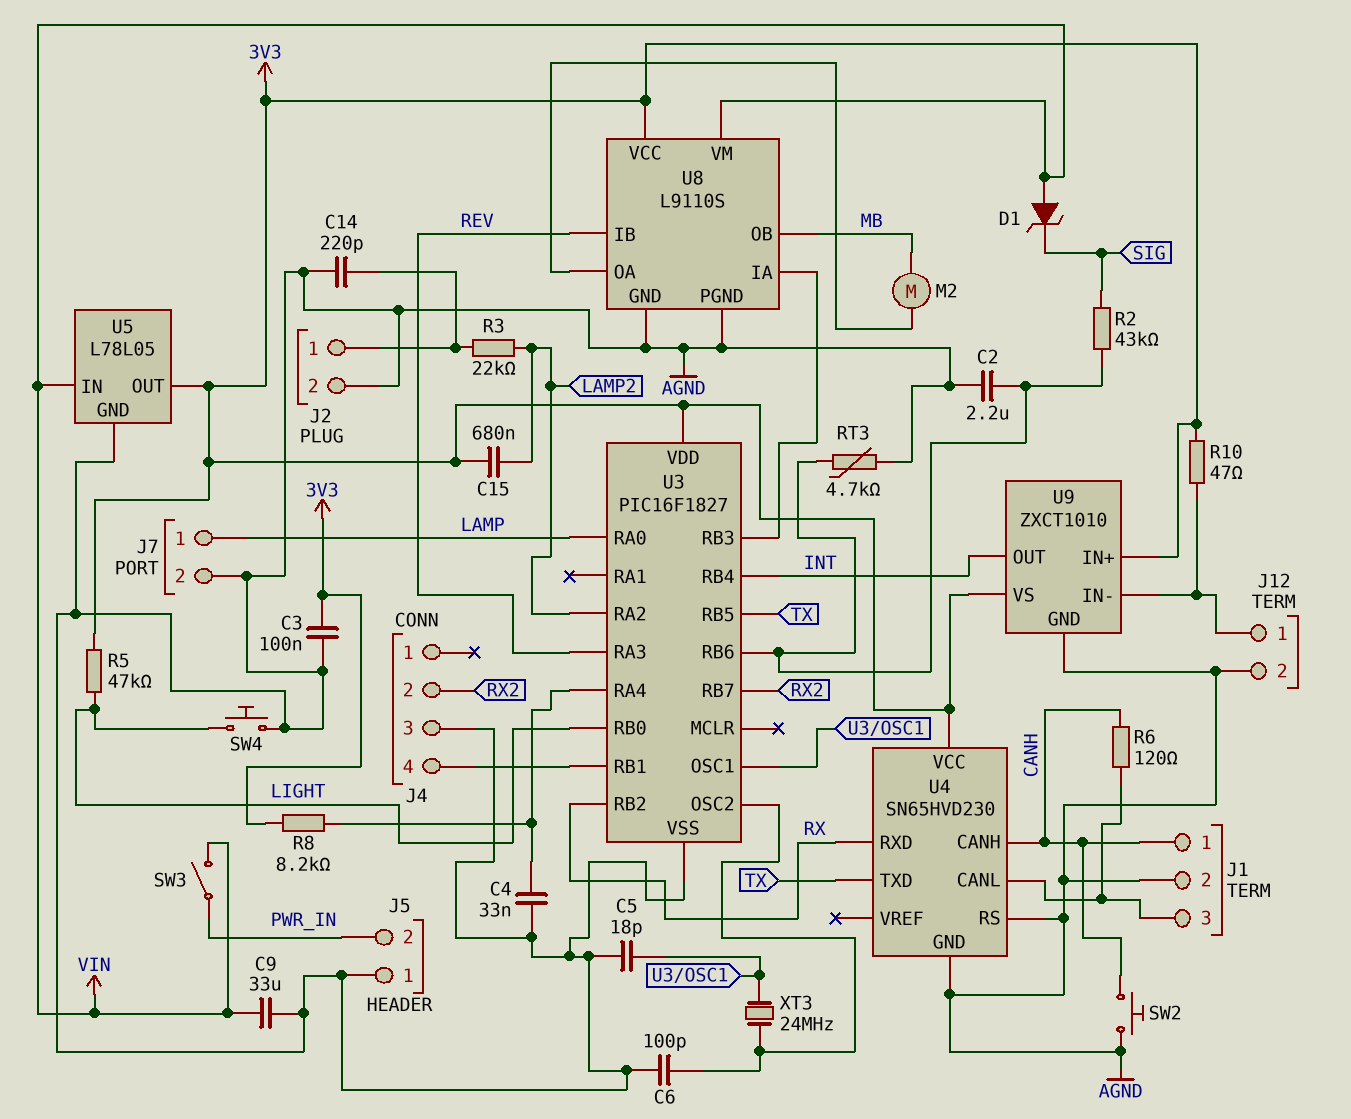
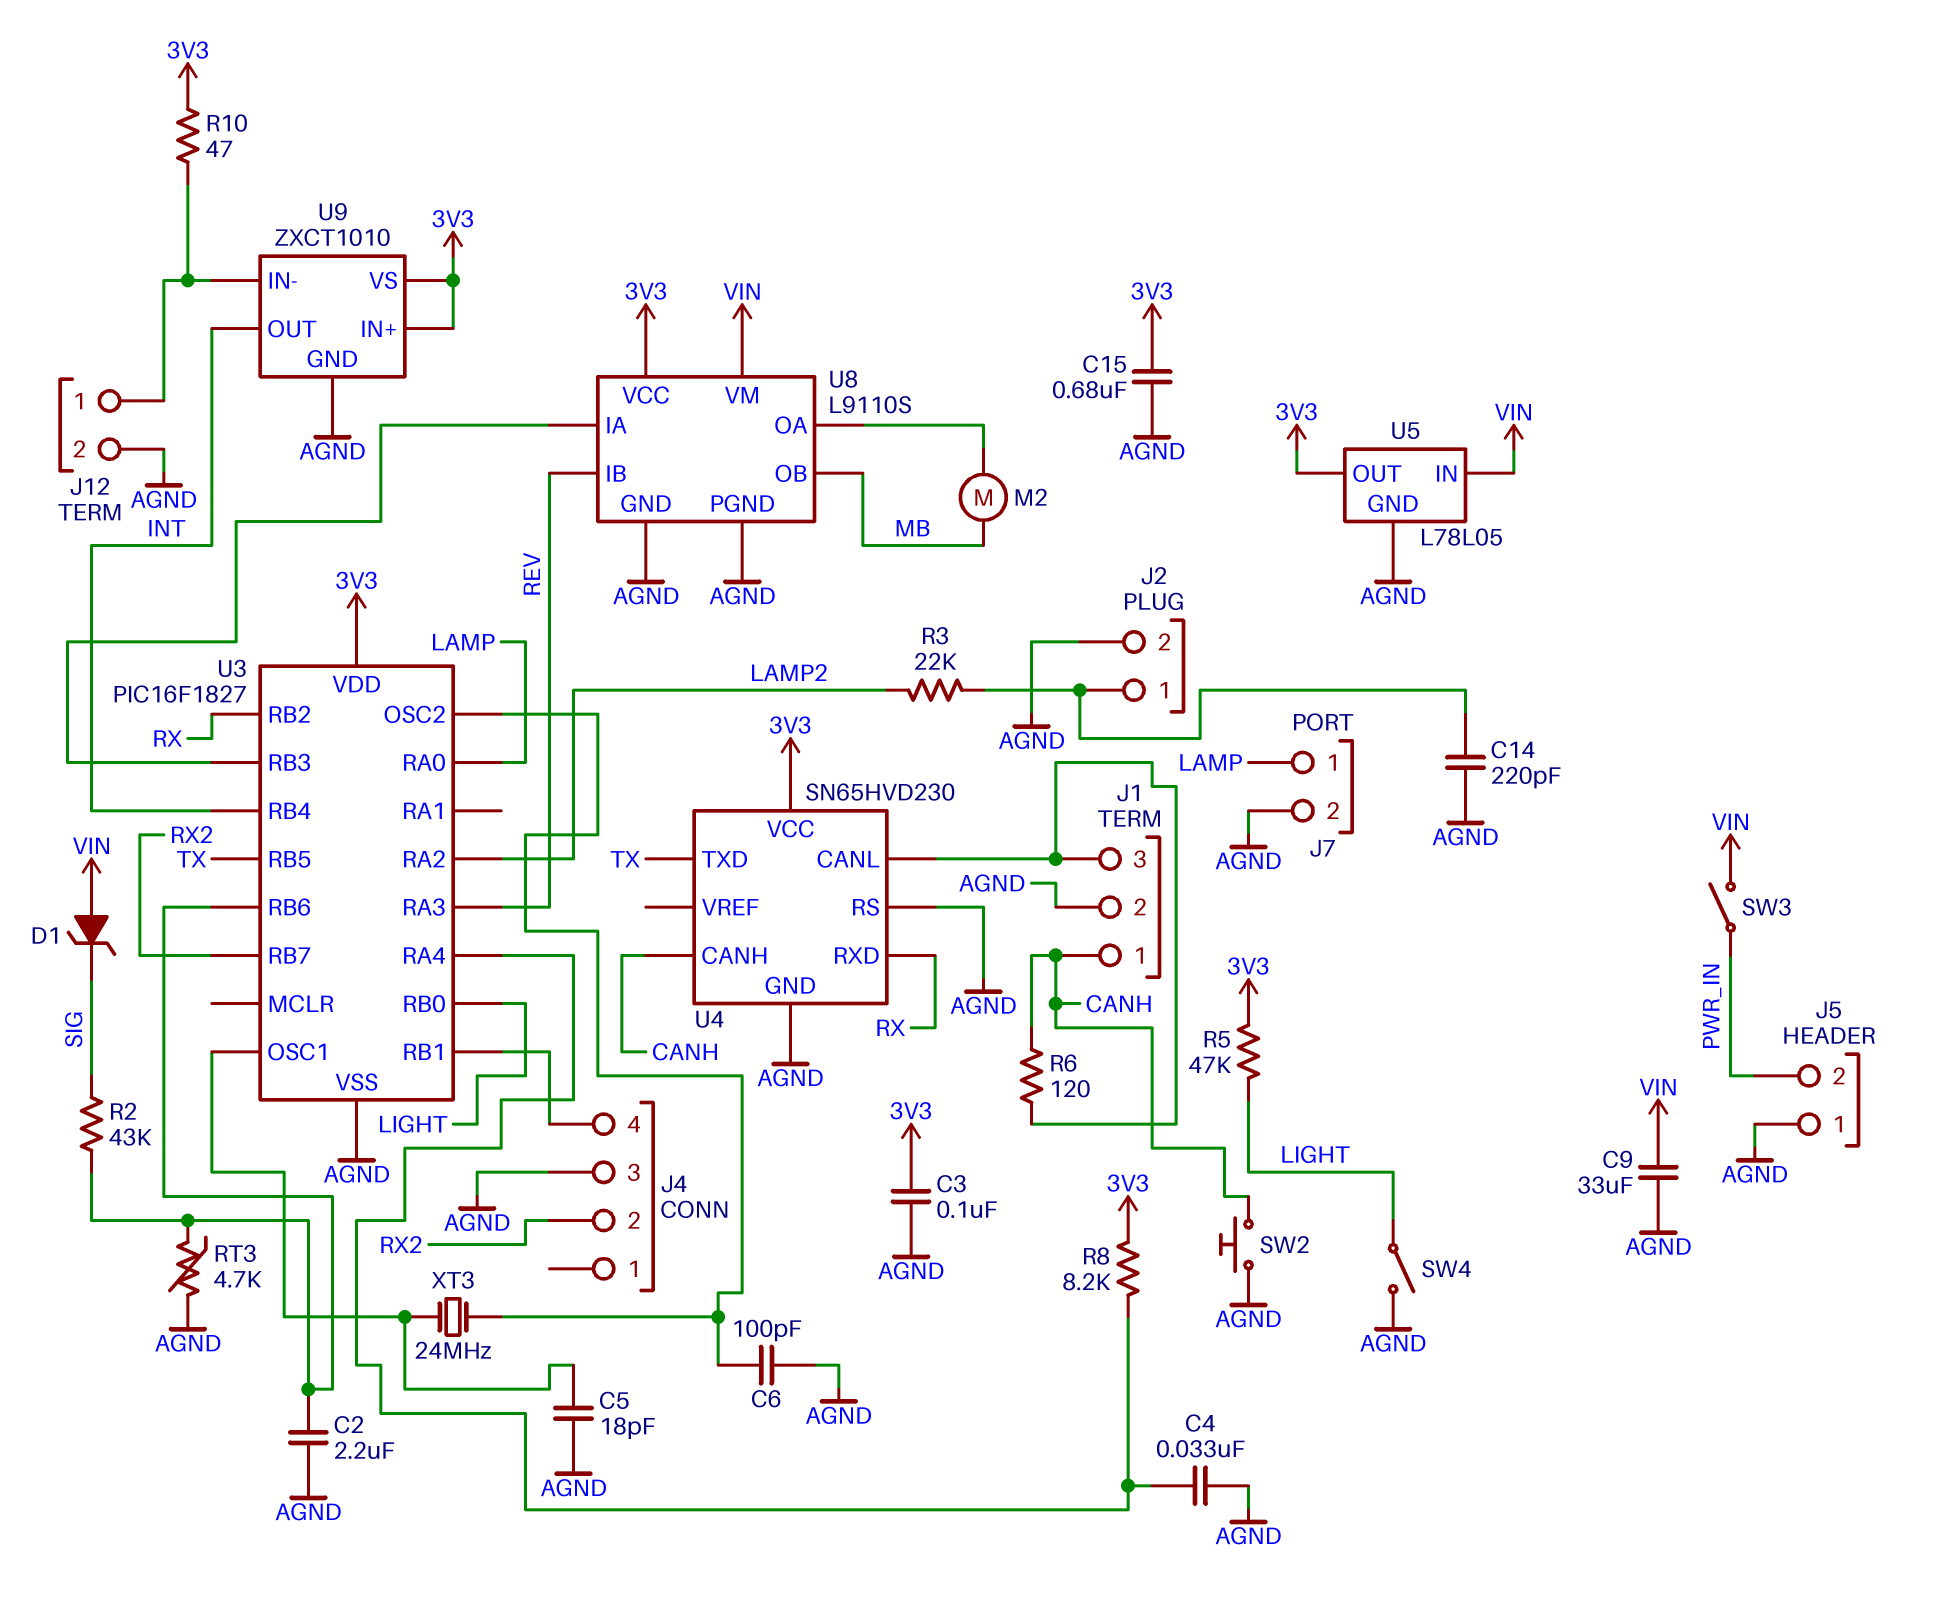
C15: 680nF (3V3, LAMP2) -> 680nF (3V3, AGND)
SW4: button (AGND, LIGHT) -> switch (AGND, LIGHT)

